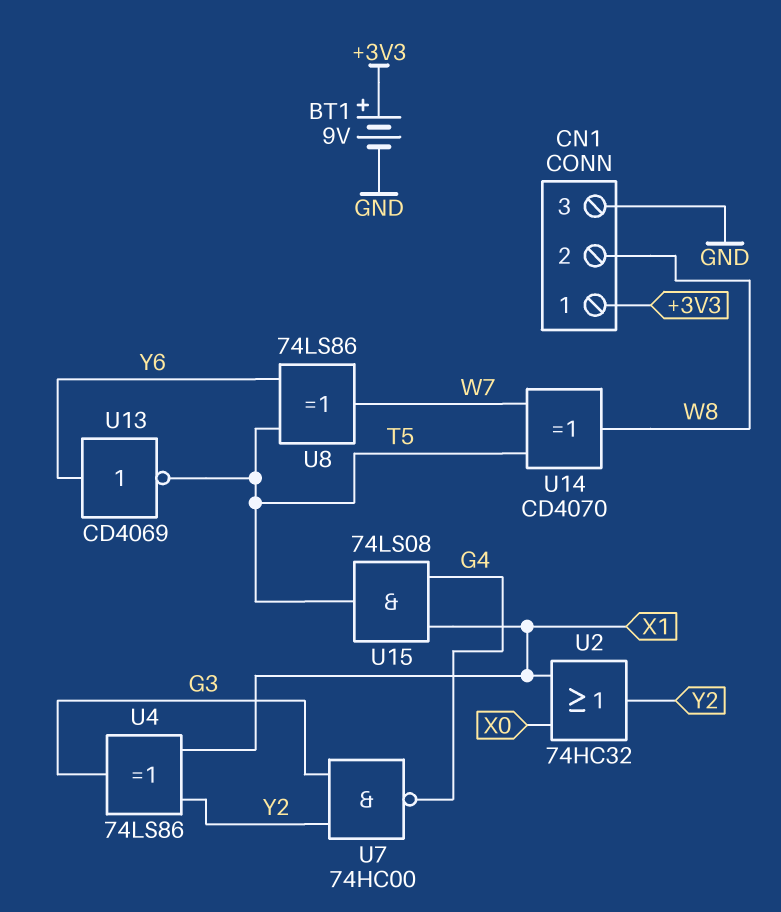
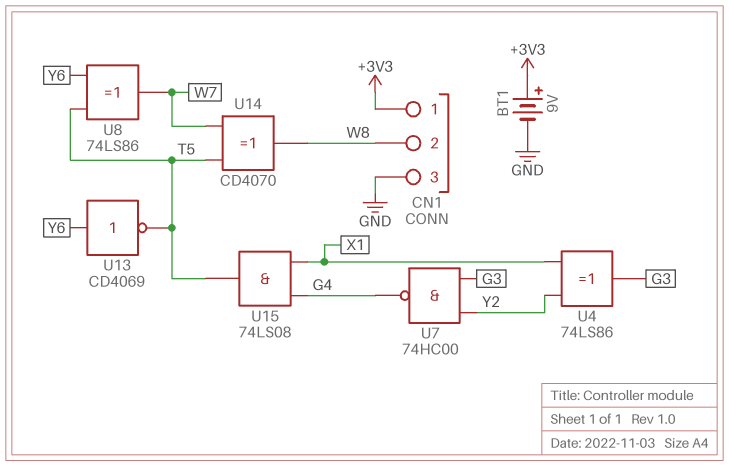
U2: OR 74HC32 (in X0, in X1, out Y2) -> none

